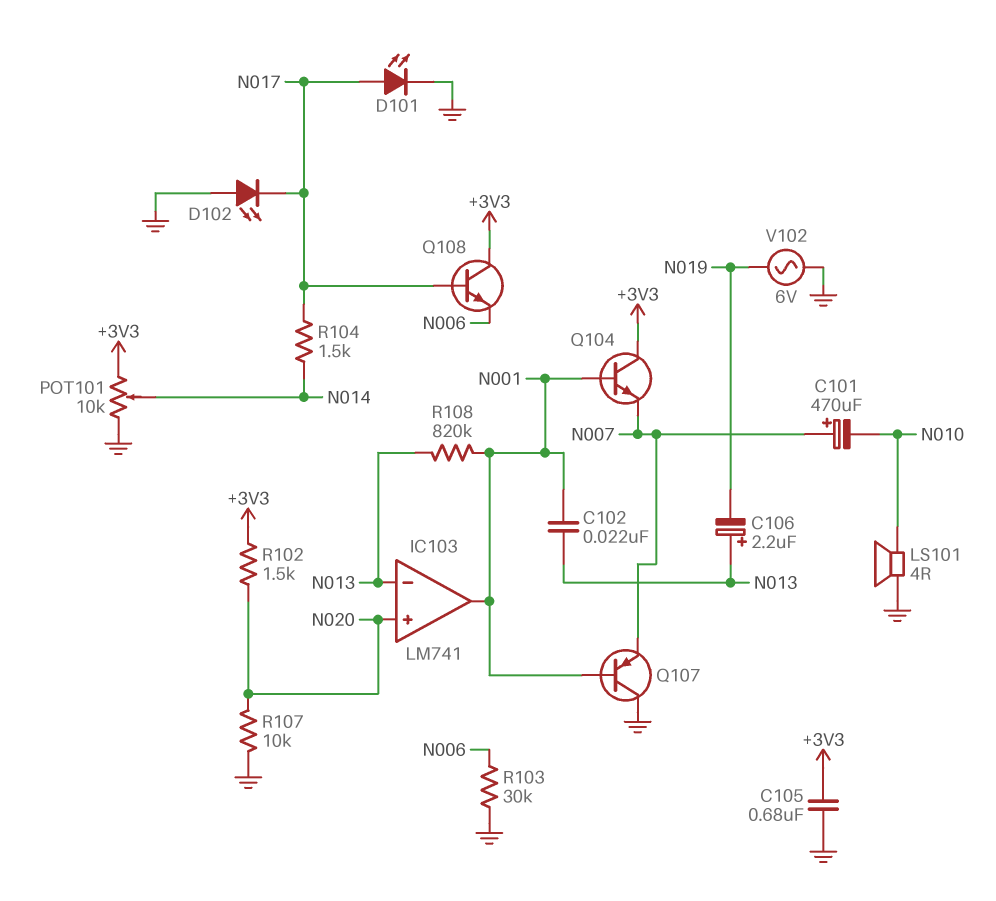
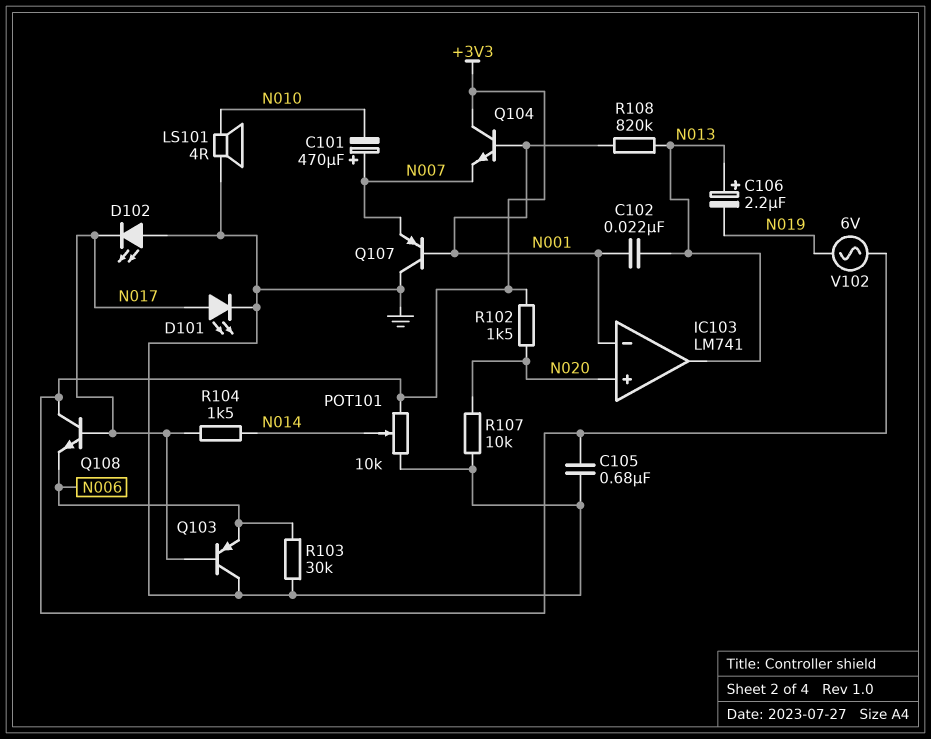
IC103 pin in-: N013 -> N001
IC103 pin out: N001 -> N013
Q103: none -> PNP (B N017, C GND, E N006)
V102: AC 6V (GND, N019) -> AC 6V (+3V3, N019)

